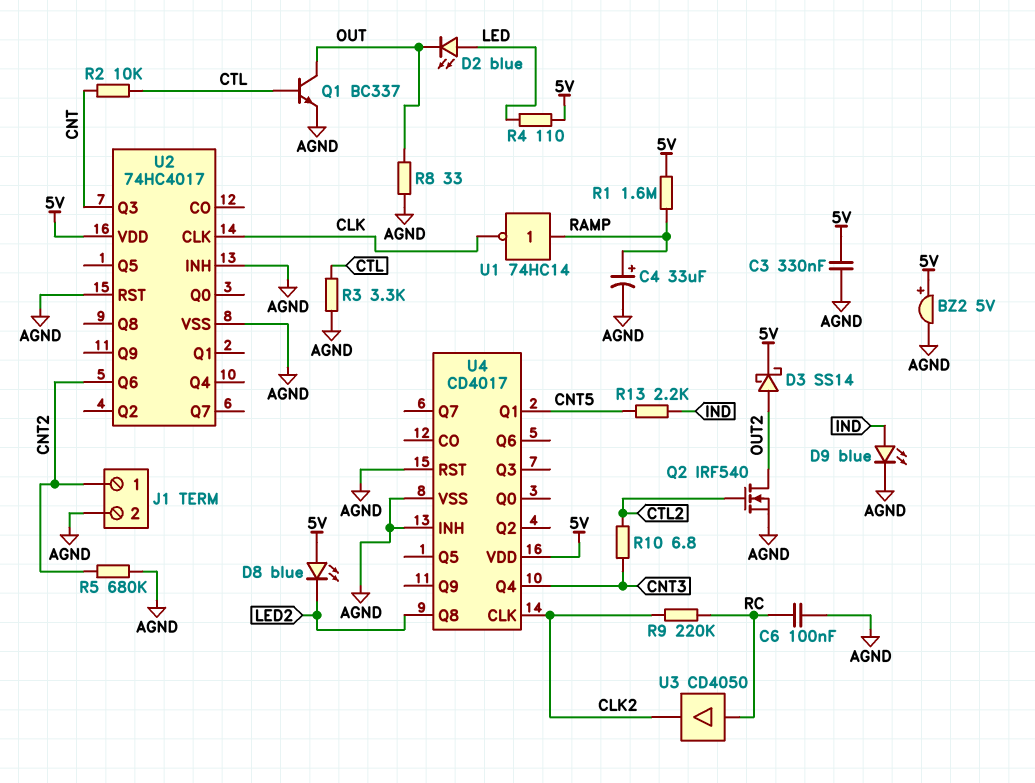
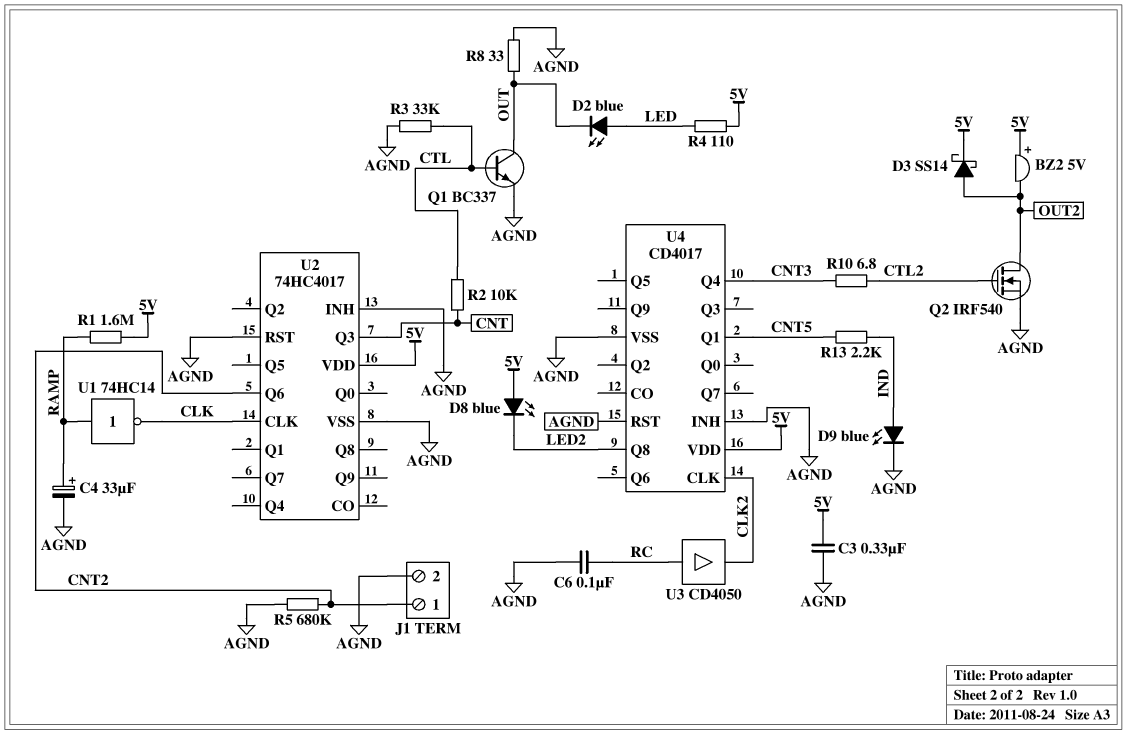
BZ2: buzzer 5V (plus 5V, minus AGND) -> buzzer 5V (plus 5V, minus OUT2)
R3: 3.3k (AGND, CTL) -> 33k (AGND, CTL)
R9: 220k (CLK2, RC) -> none

